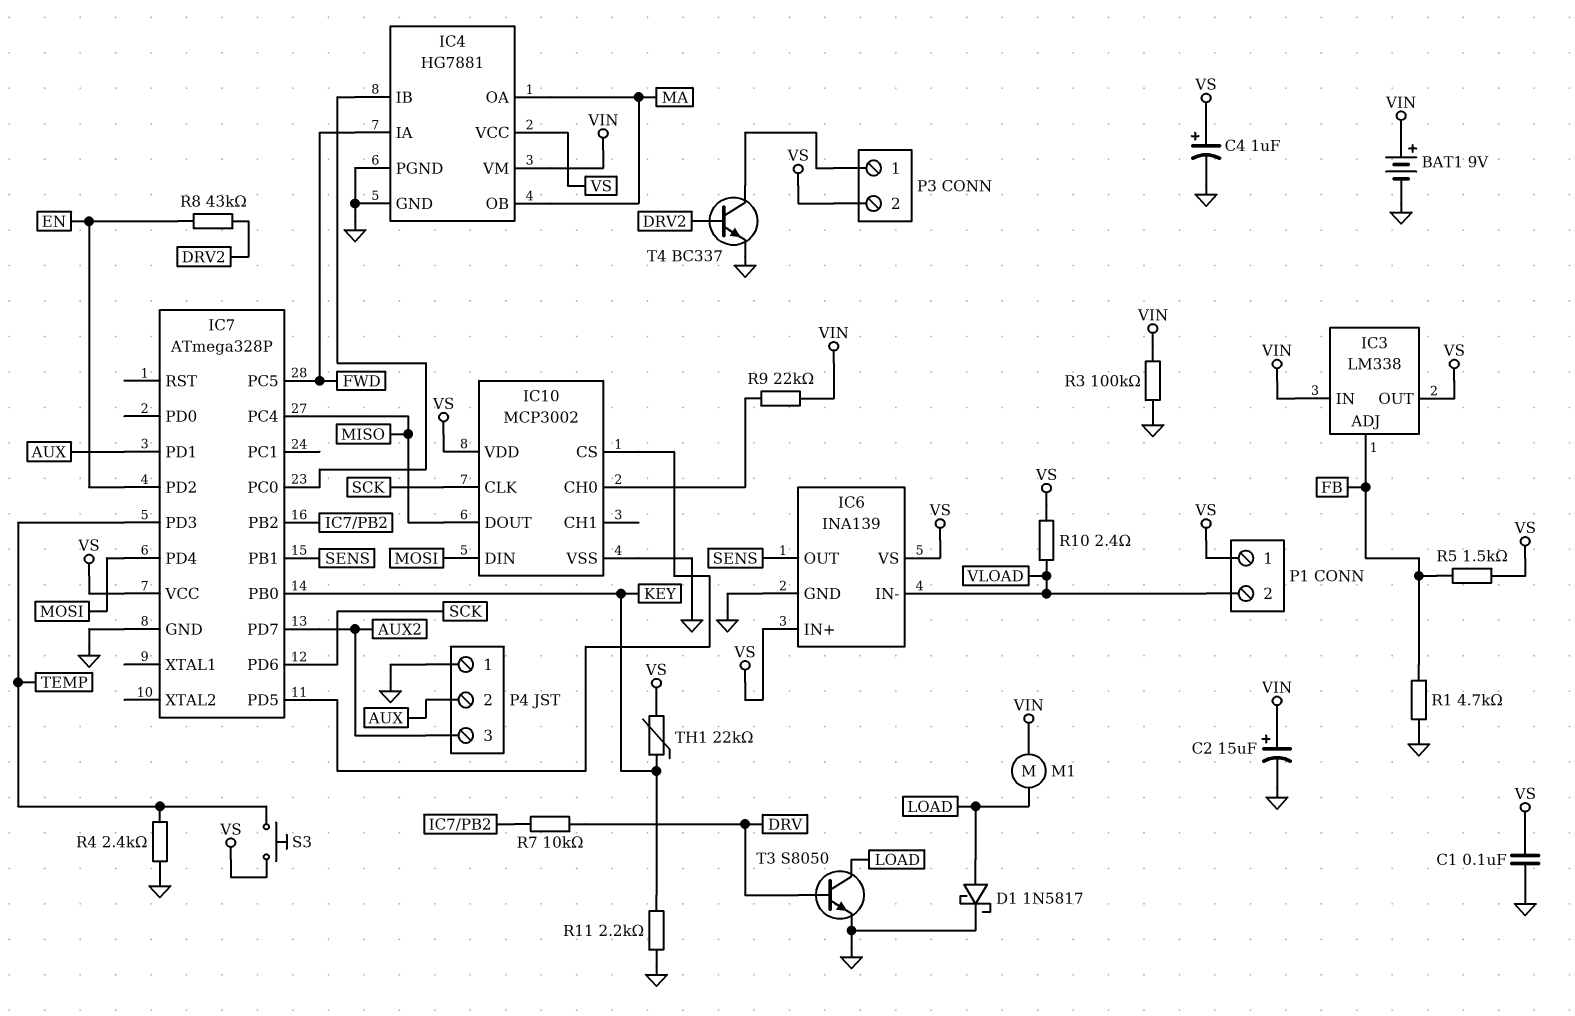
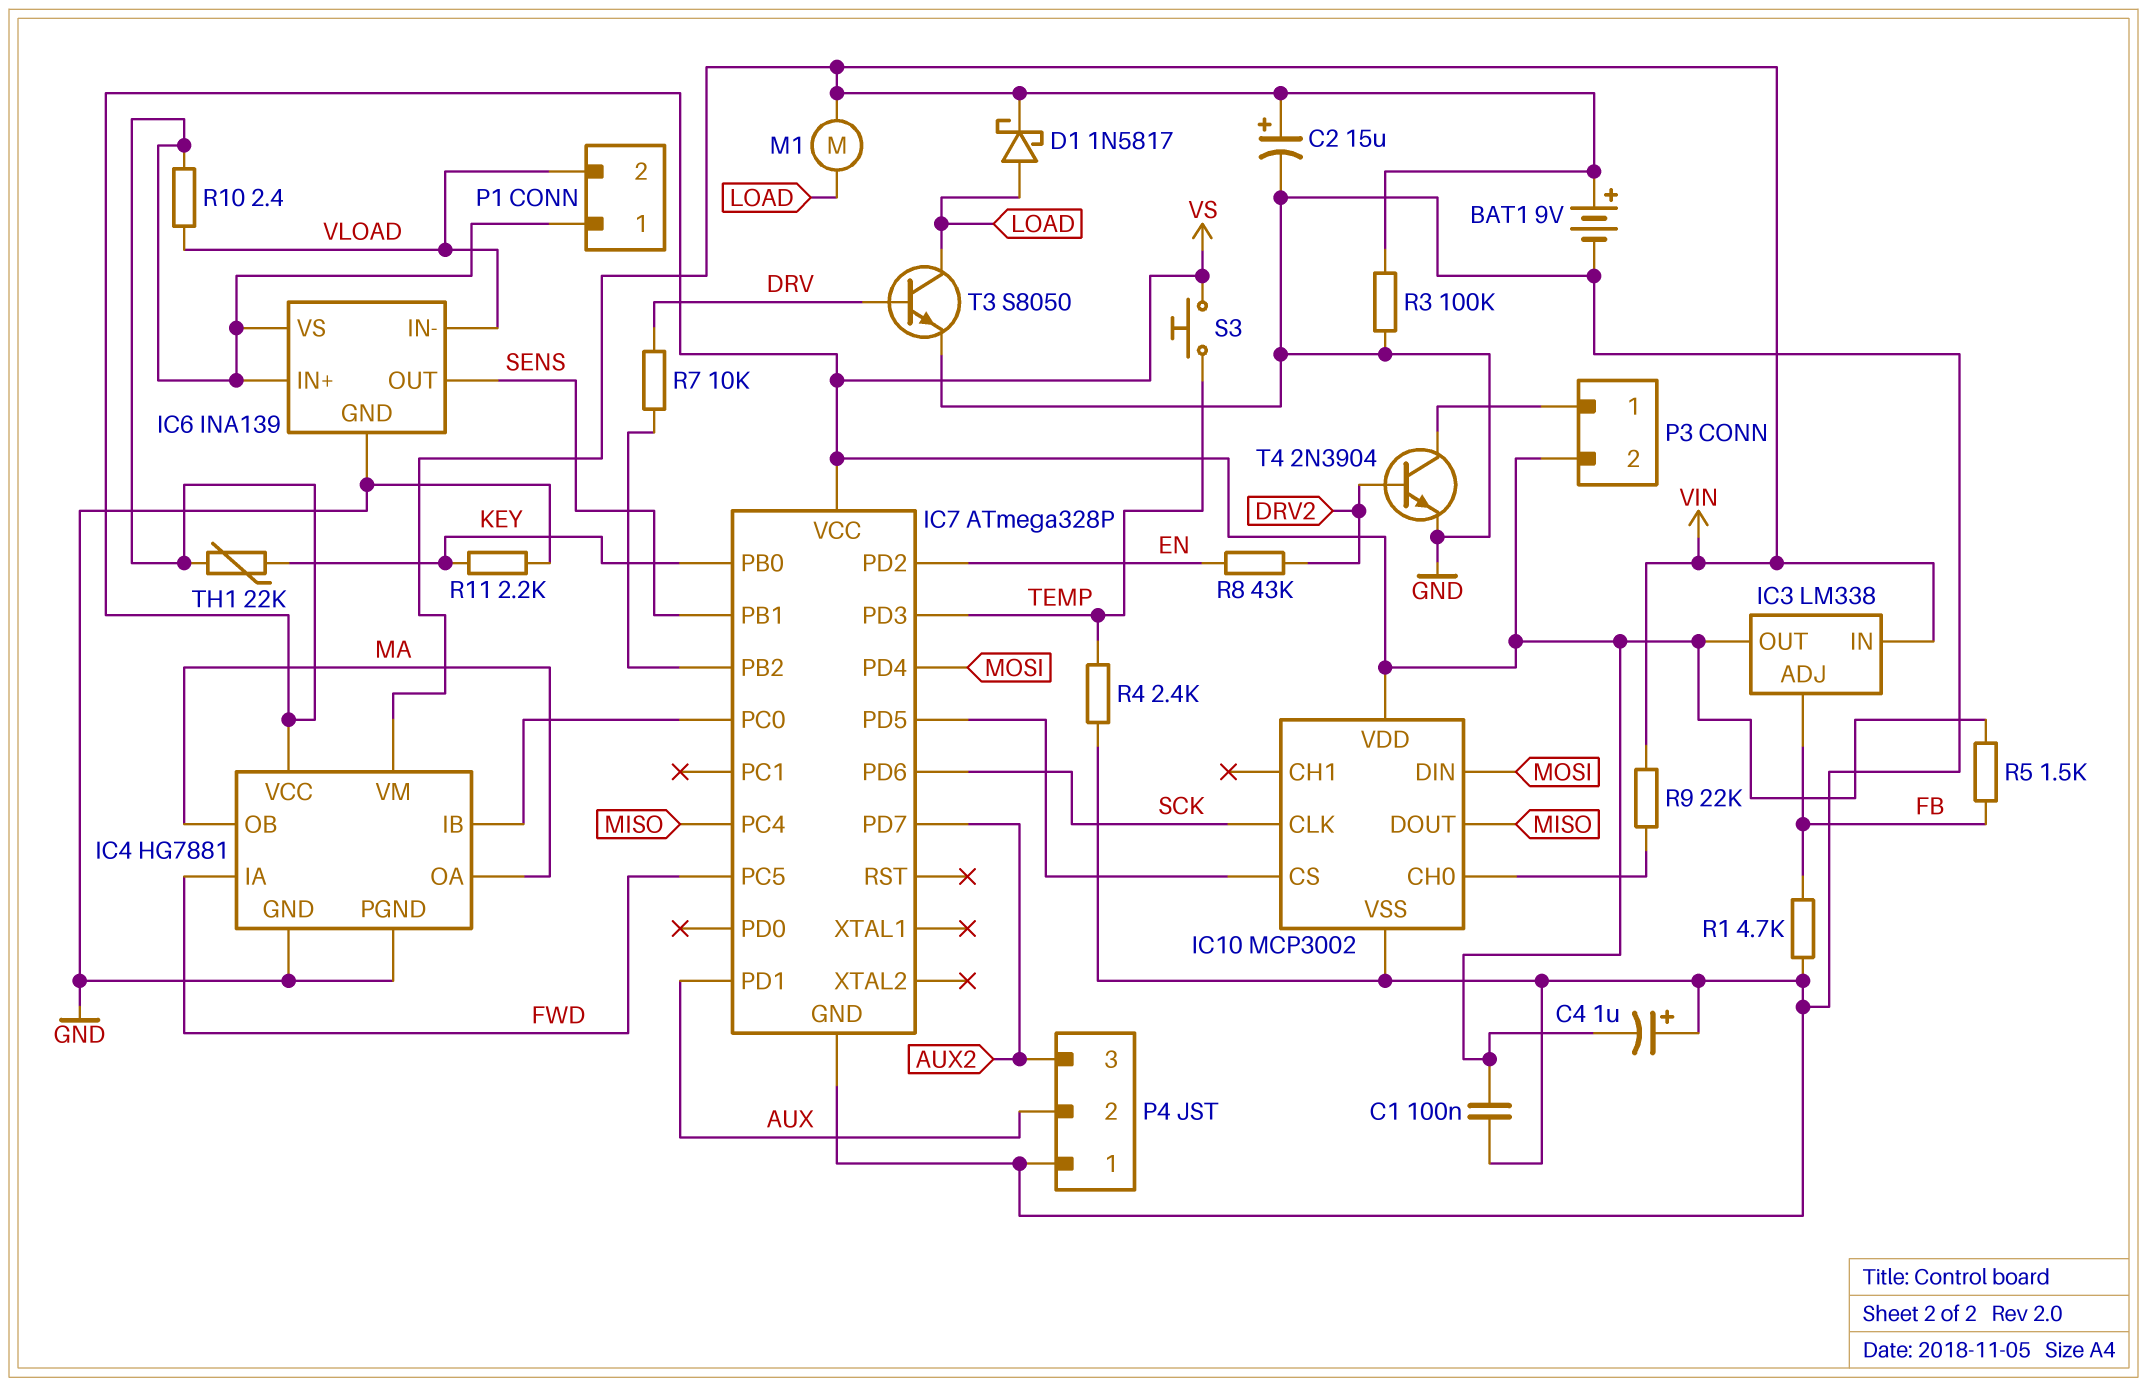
C4: 1uF (plus VS, minus GND) -> 1uF (plus GND, minus VS)
D1: schottky 1N5817 (A LOAD, K GND) -> schottky 1N5817 (A LOAD, K VIN)
T4: NPN BC337 (B DRV2, C P3/1, E GND) -> NPN 2N3904 (B DRV2, C P3/1, E GND)

